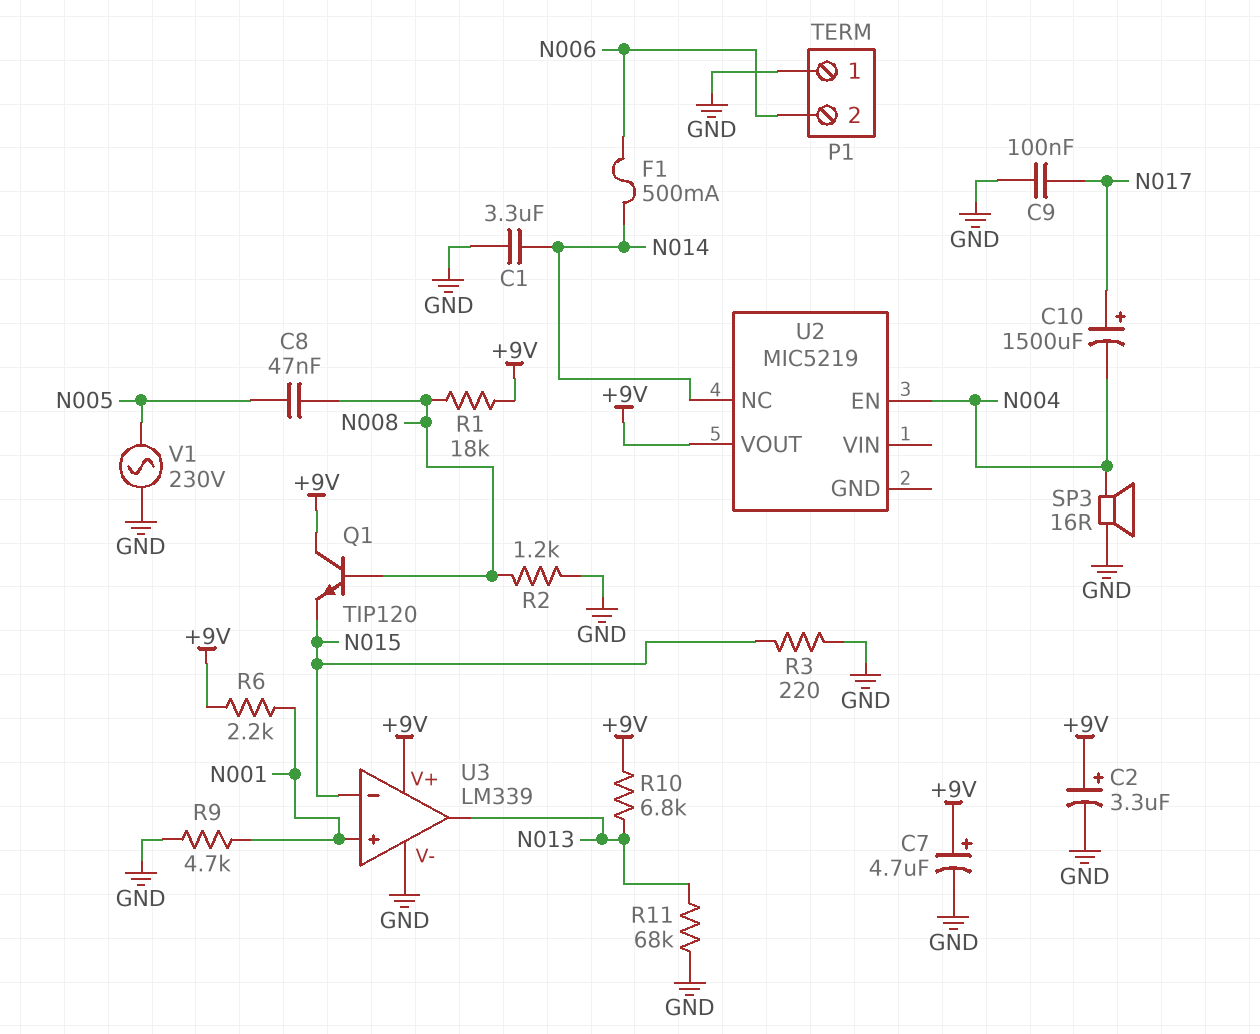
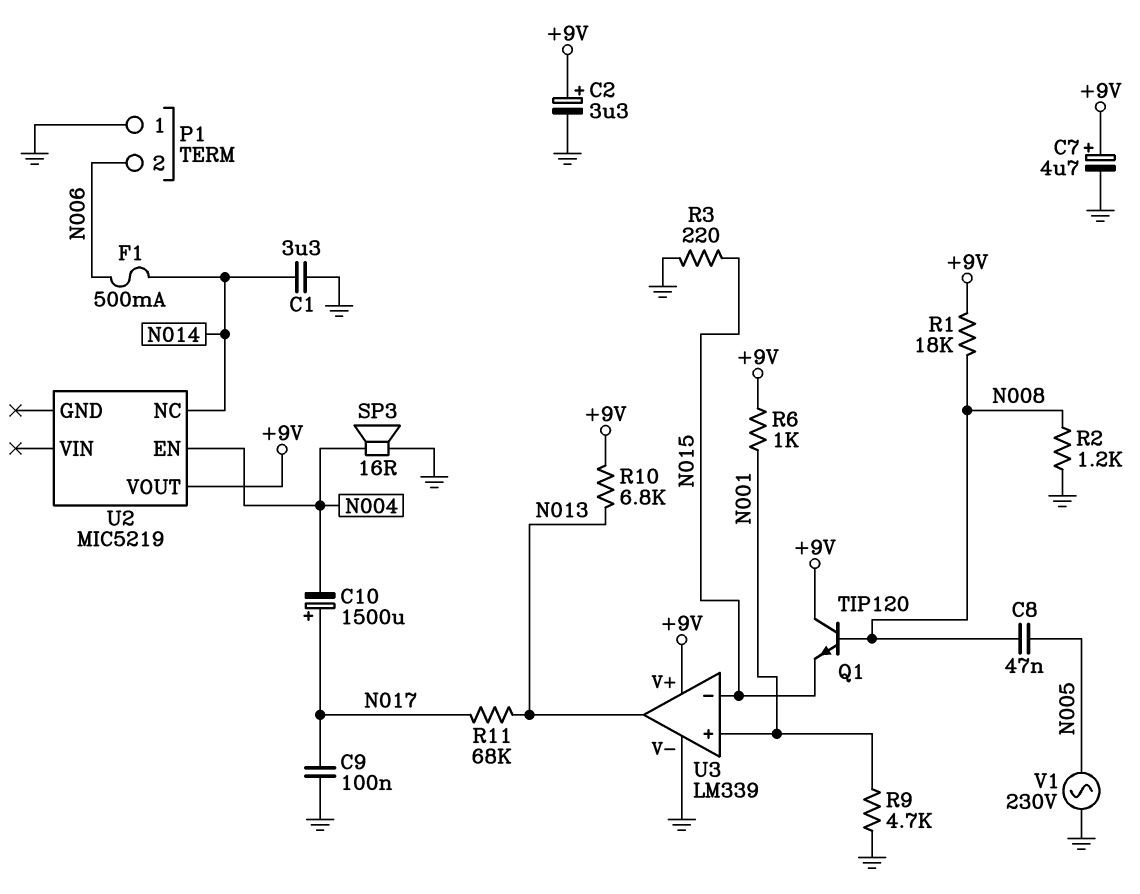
R6: 2.2k (+9V, N001) -> 1k (+9V, N001)
R11: 68k (GND, N013) -> 68k (N013, N017)

